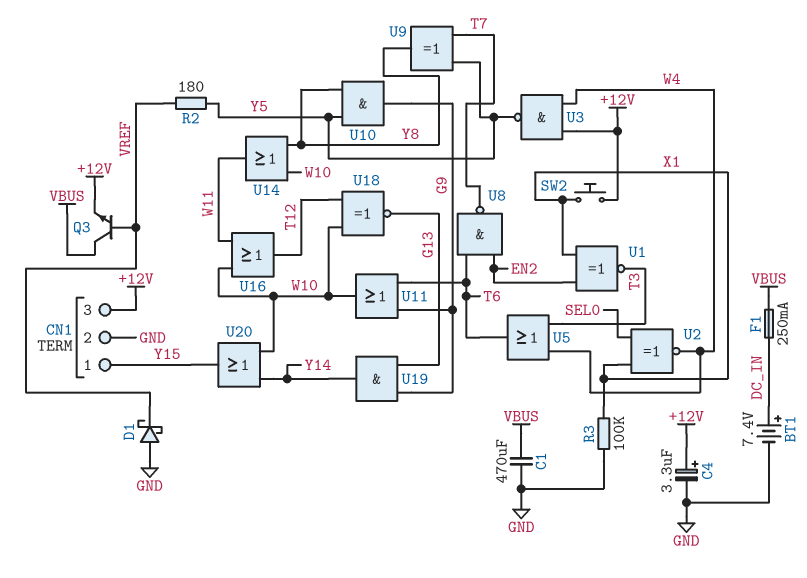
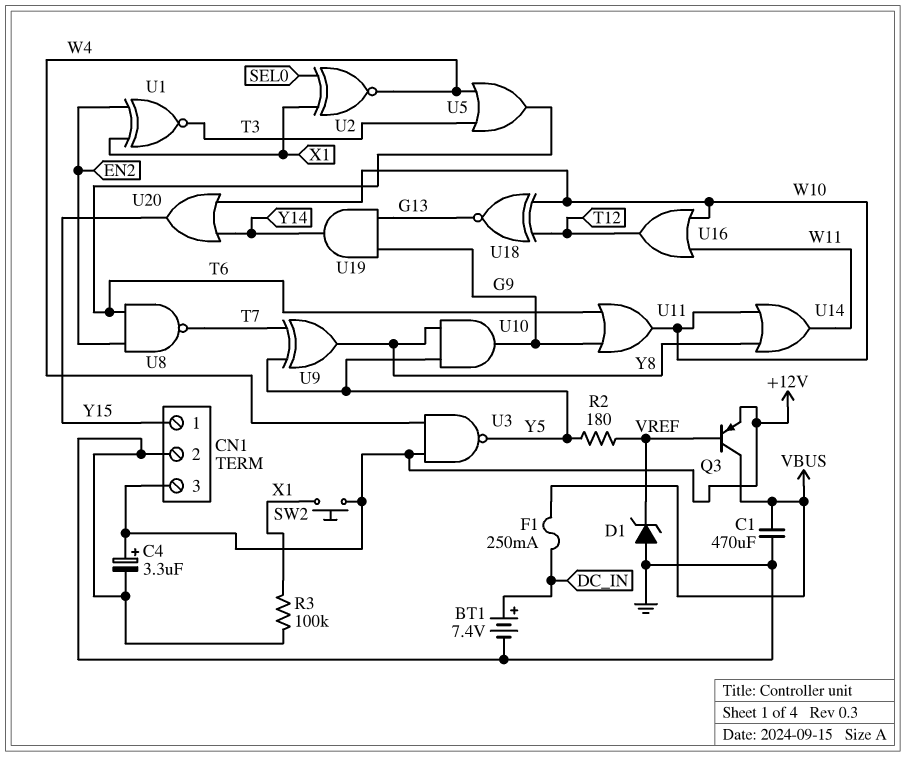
D1: schottky (A GND, K VREF) -> zener (A GND, K VREF)
Q3: NPN (B VREF, C VBUS, E +12V) -> PNP (B VREF, C VBUS, E +12V)

